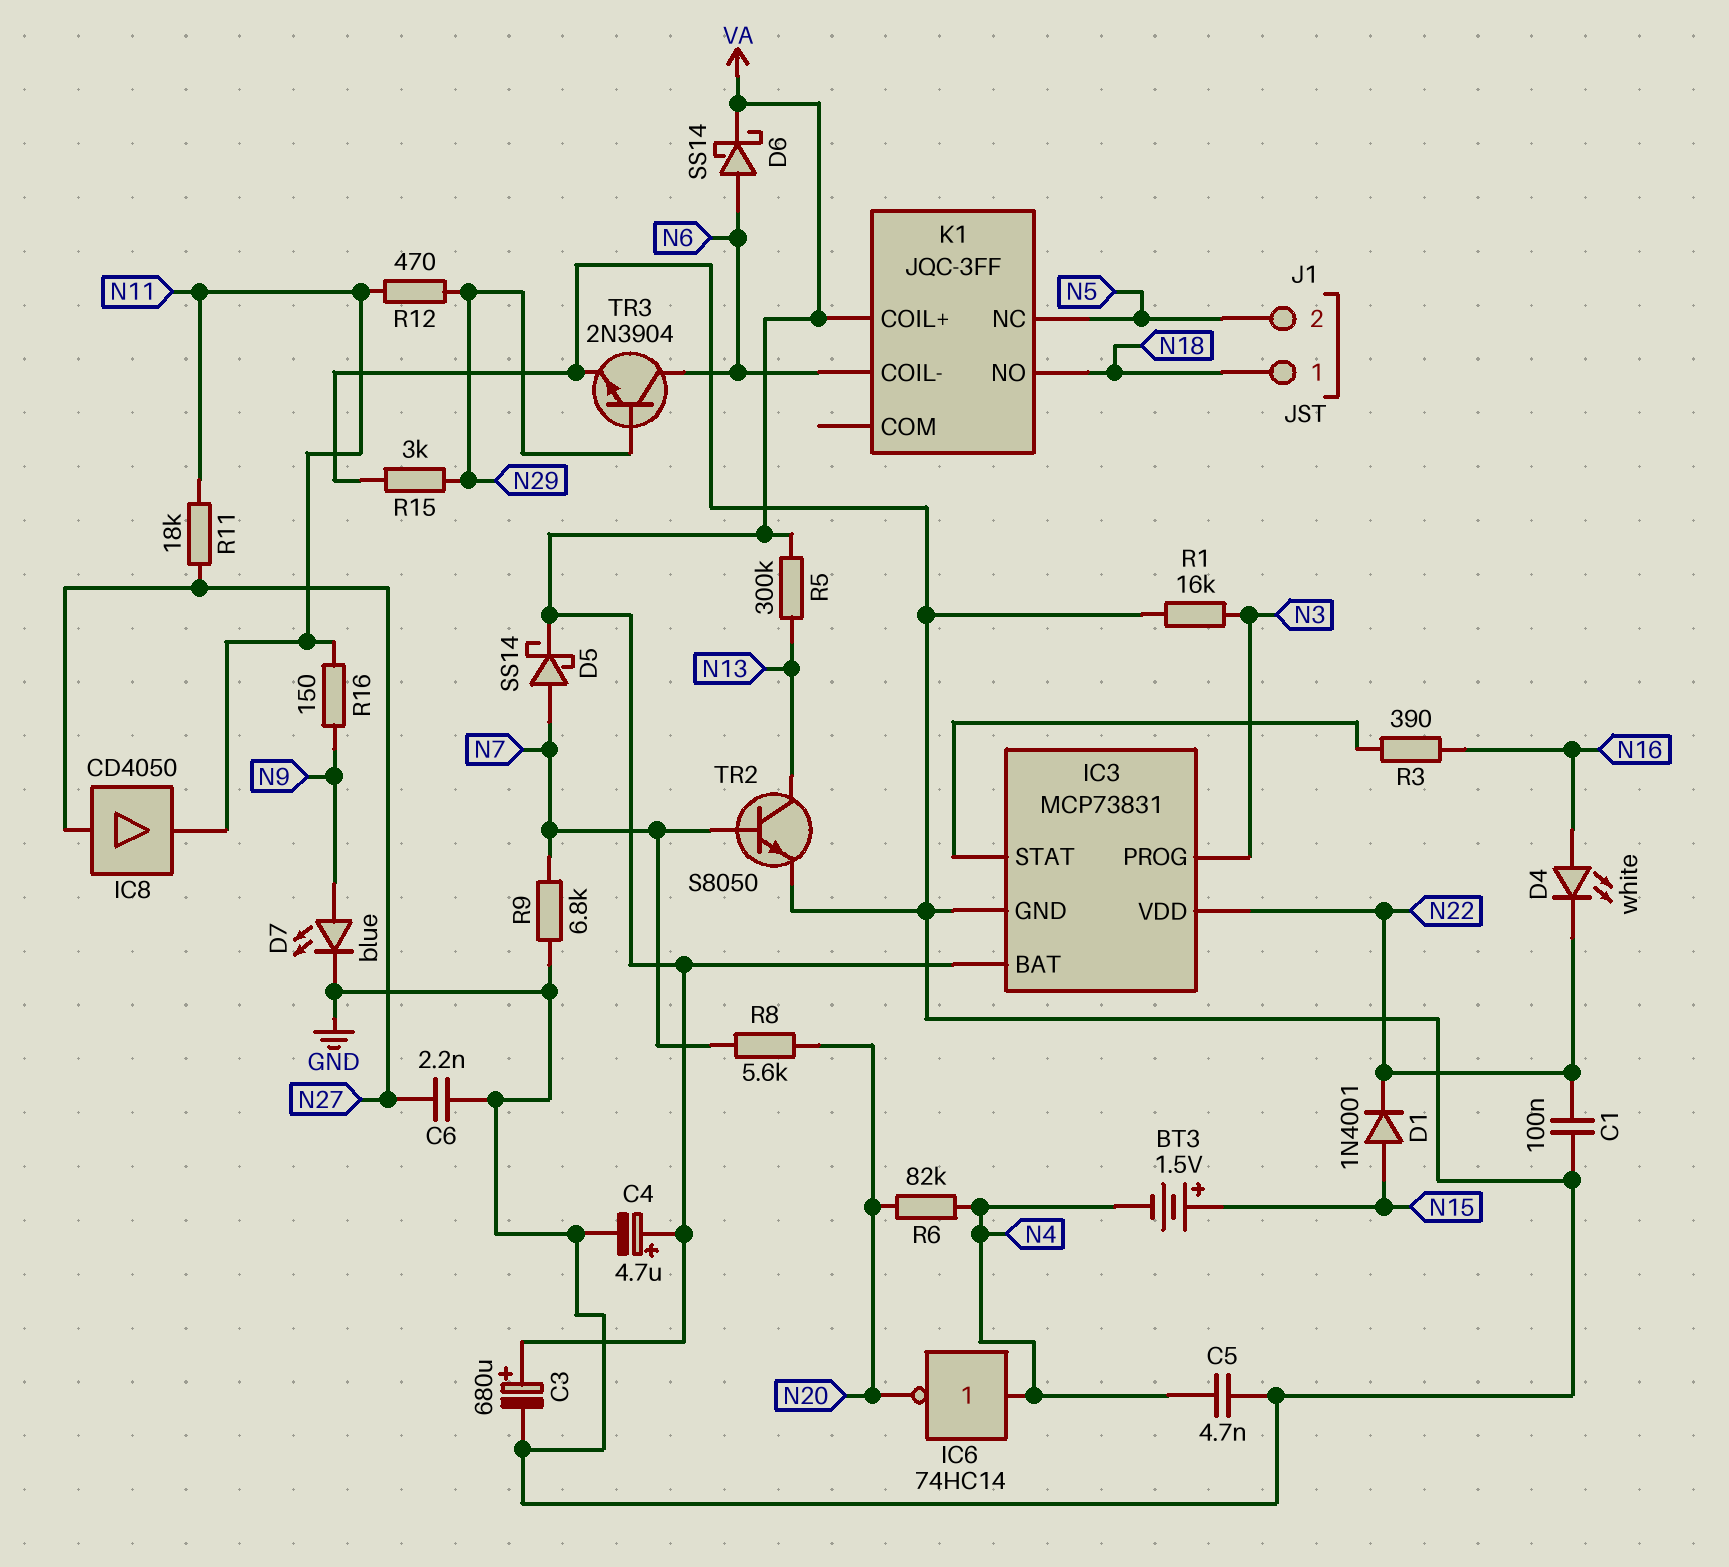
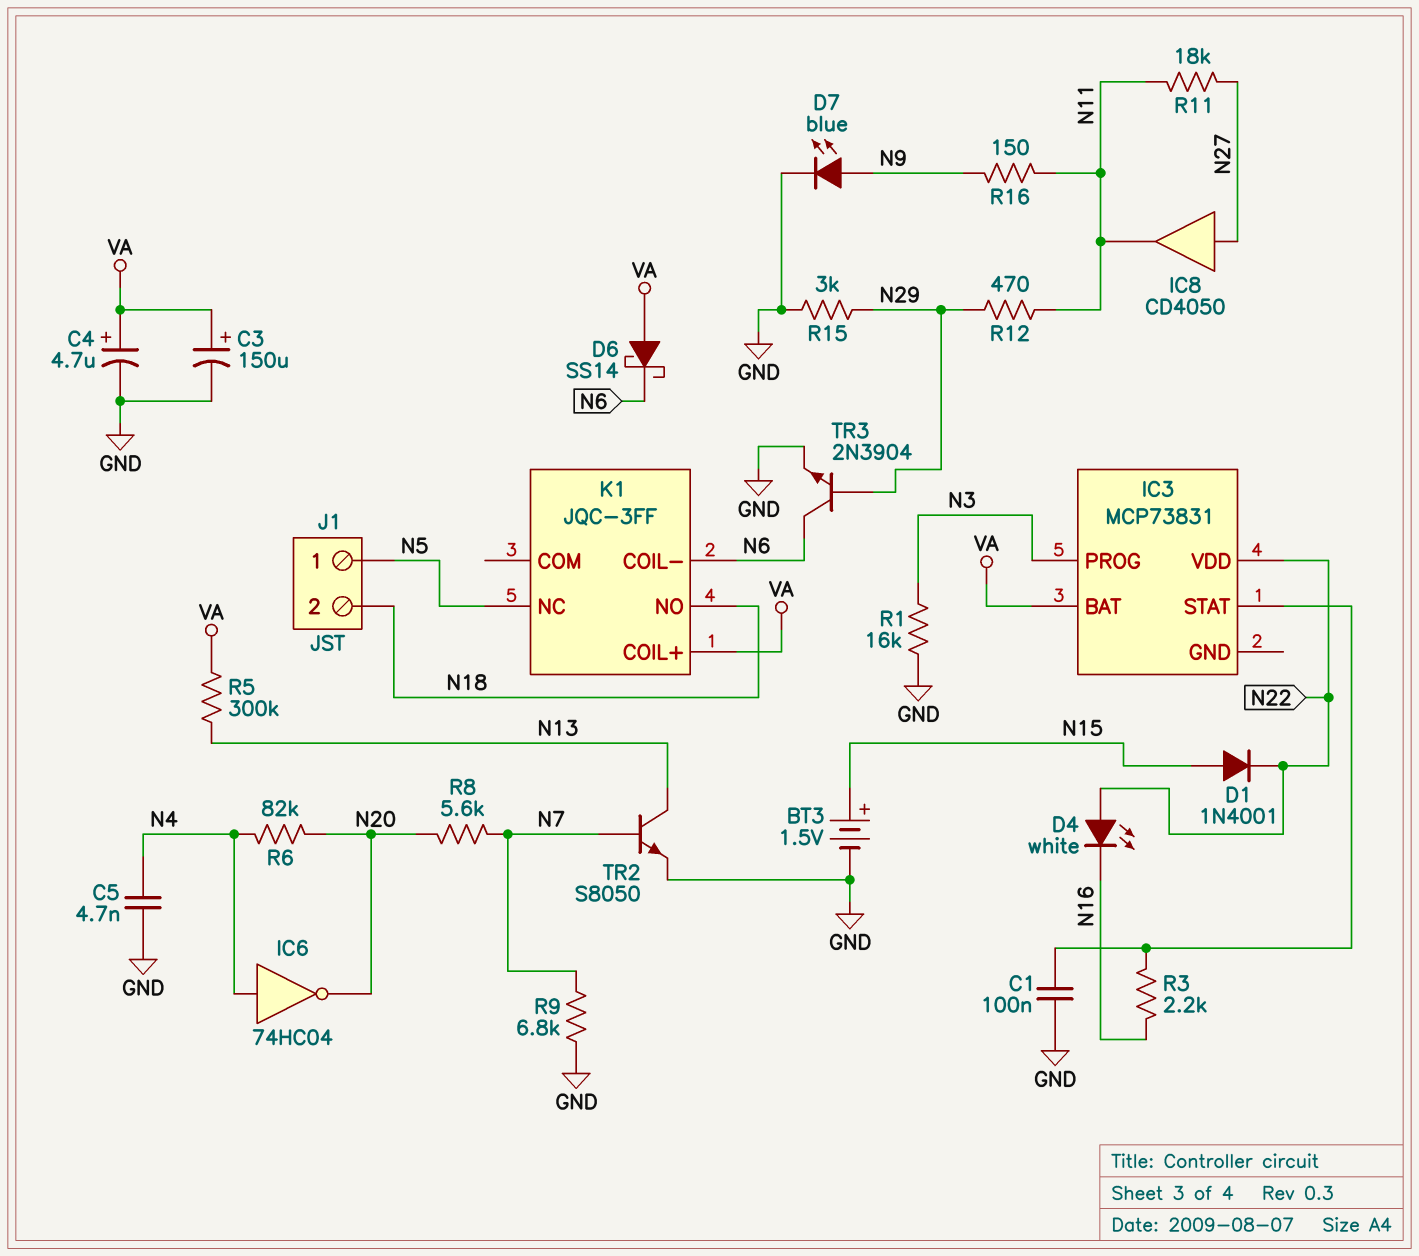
BT3: 1.5V (plus N15, minus N4) -> 1.5V (plus N15, minus GND)
C1: 100nF (GND, N22) -> 100nF (GND, IC3/STAT)
C3: 680uF (plus VA, minus GND) -> 150uF (plus VA, minus GND)
C6: 2.2nF (GND, N27) -> none
D4: LED white (A N16, K N22) -> LED white (A N22, K N16)
D5: schottky SS14 (A N7, K VA) -> none
D6: schottky SS14 (A N6, K VA) -> schottky SS14 (A VA, K N6)
IC3 pin GND: GND -> none
IC6: NOT 74HC14 (in N4, out N20) -> NOT 74HC04 (in N4, out N20)
J1 pin 1: N18 -> N5
J1 pin 2: N5 -> N18
R3: 390 (IC3/STAT, N16) -> 2.2k (IC3/STAT, N16)

